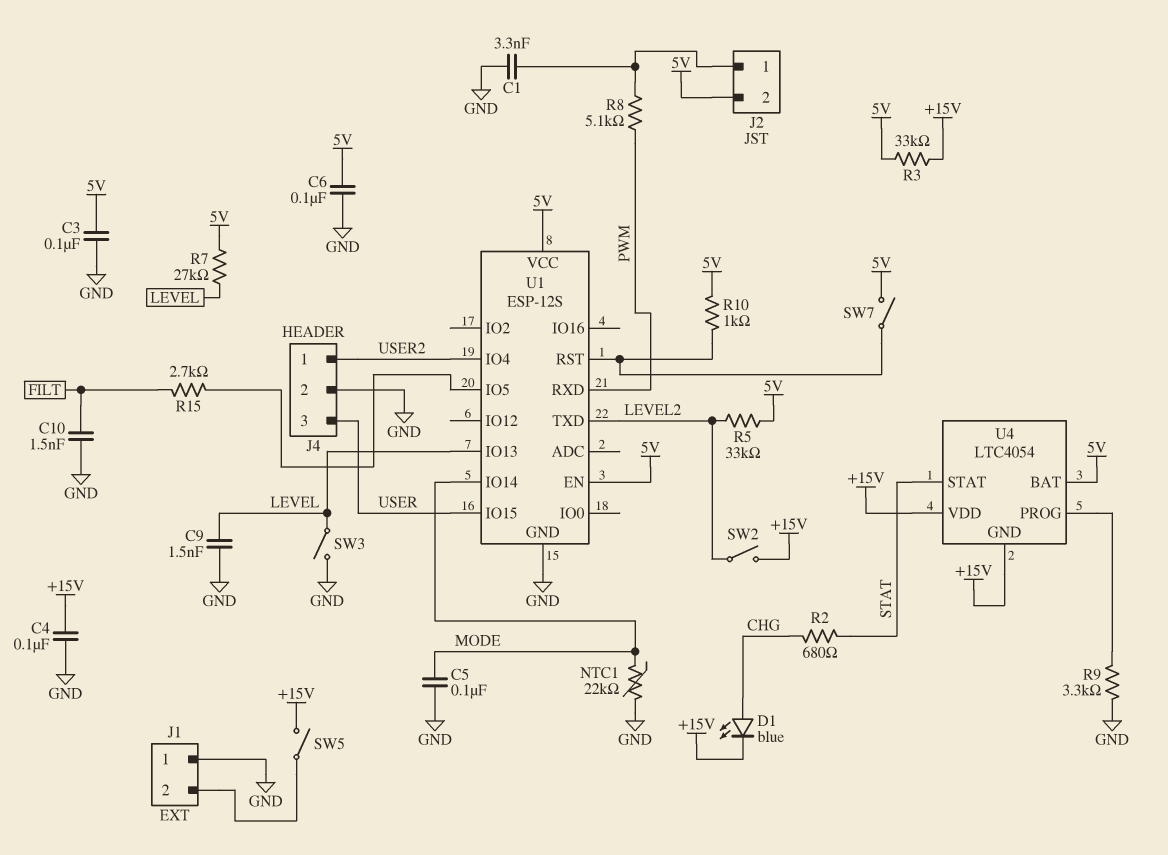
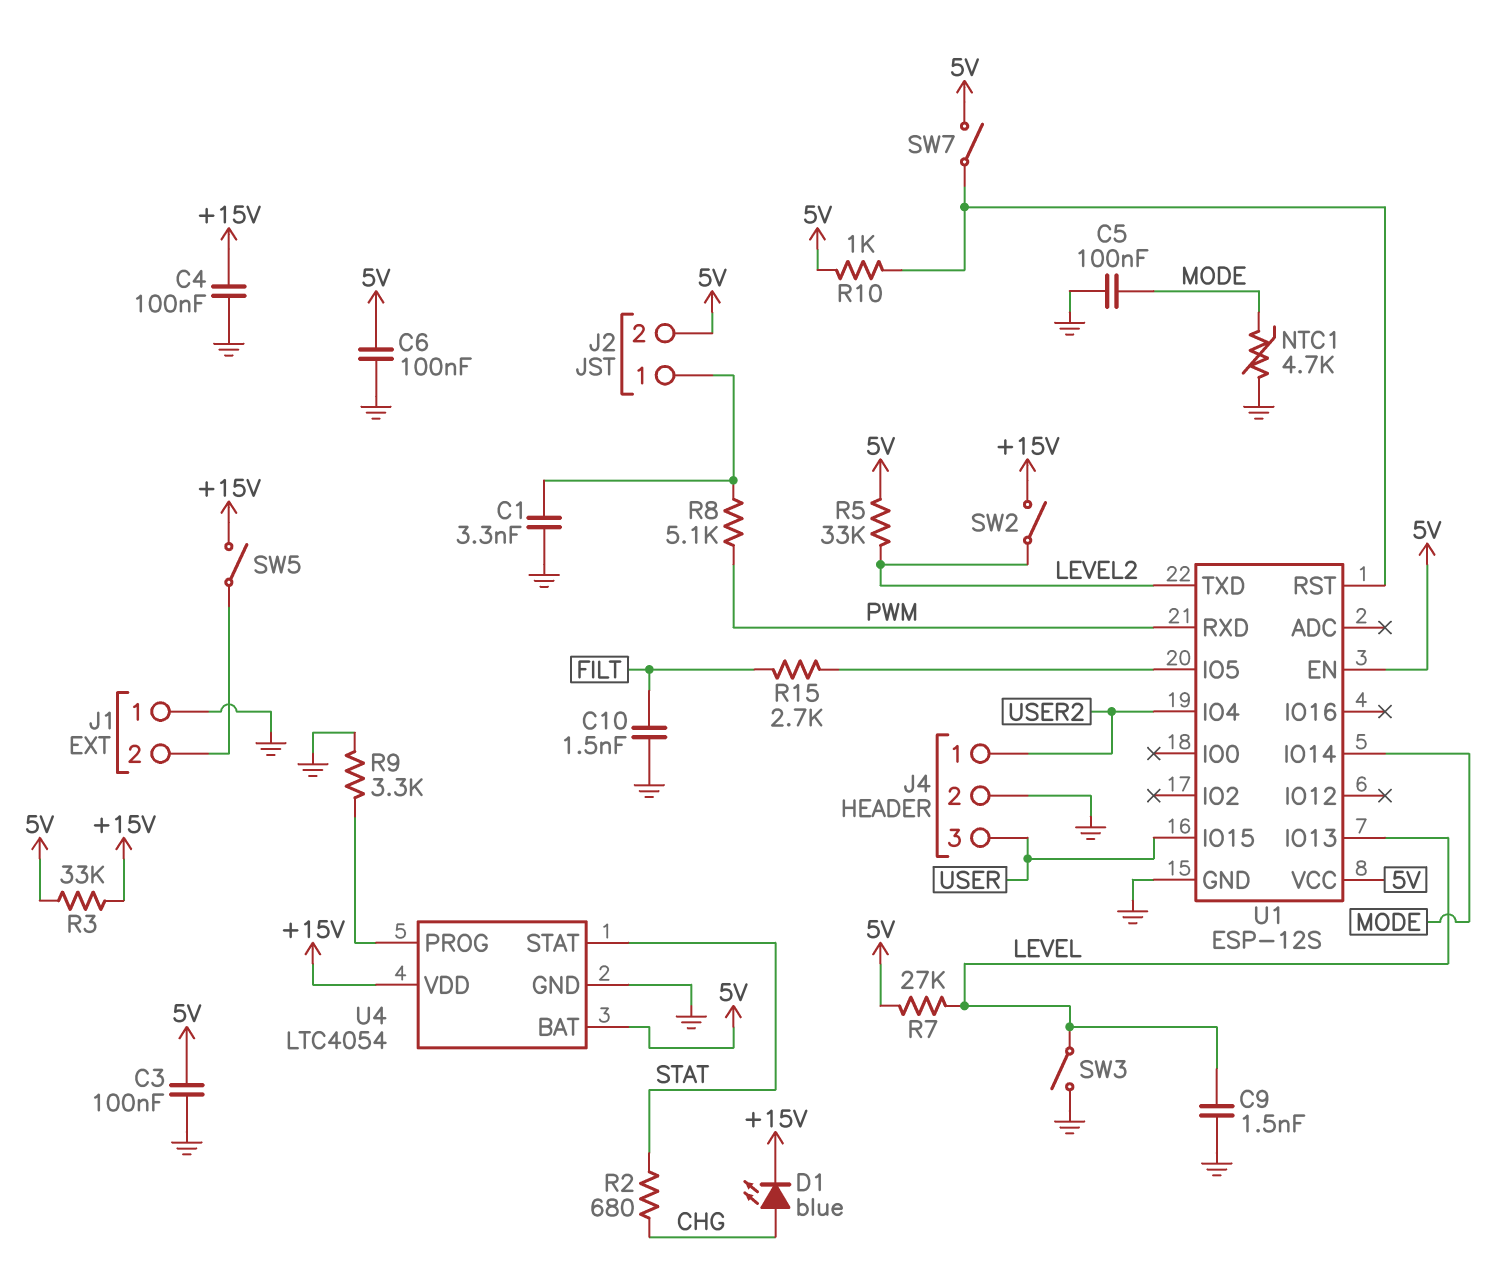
NTC1: 22k (GND, MODE) -> 4.7k (GND, MODE)
U4 pin GND: +15V -> GND

